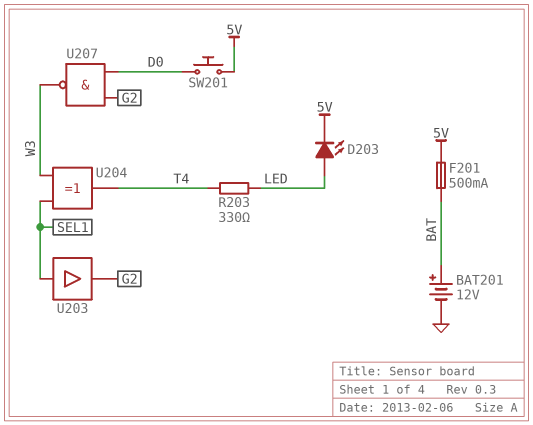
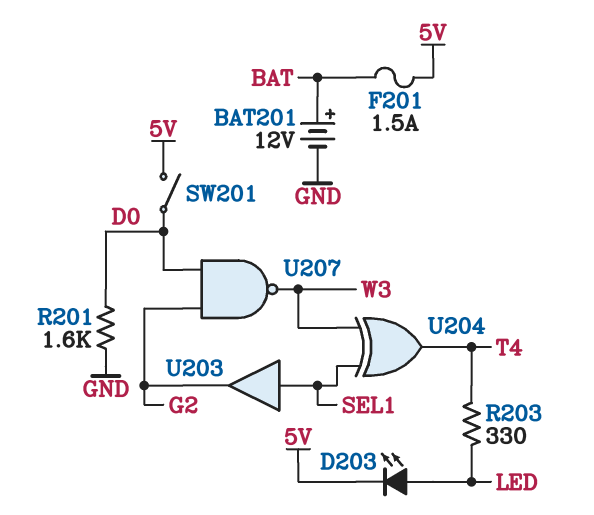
F201: 500mA (5V, BAT) -> 1.5A (5V, BAT)
R201: none -> 1.6k (D0, GND)
SW201: button (5V, D0) -> switch (5V, D0)

